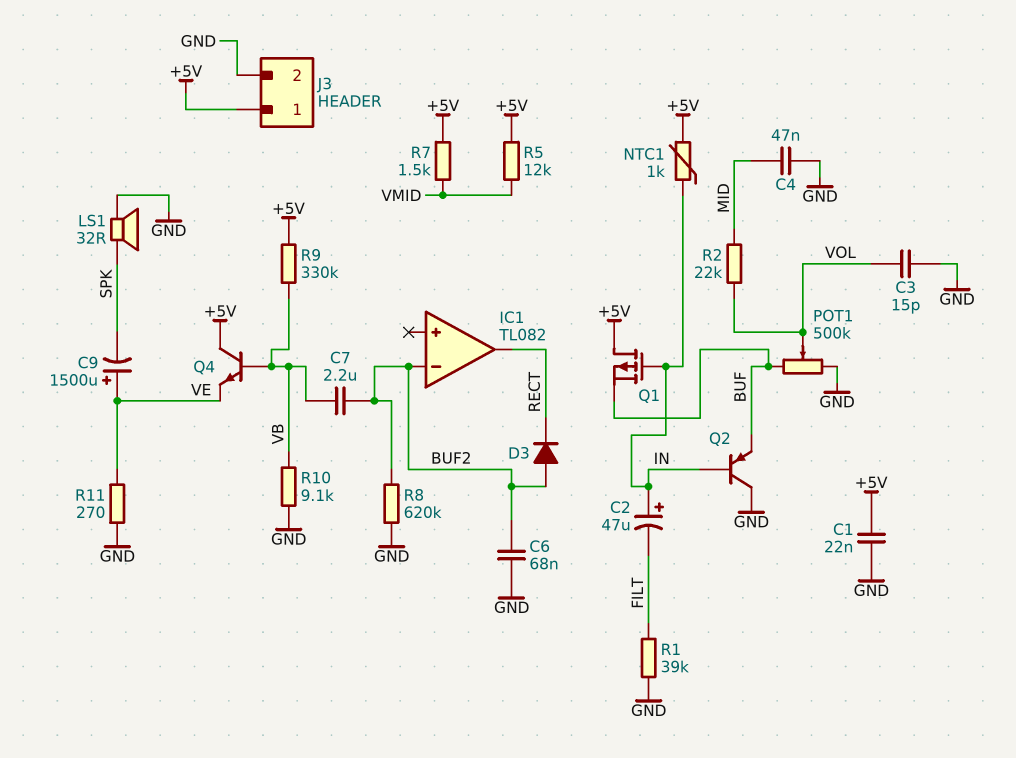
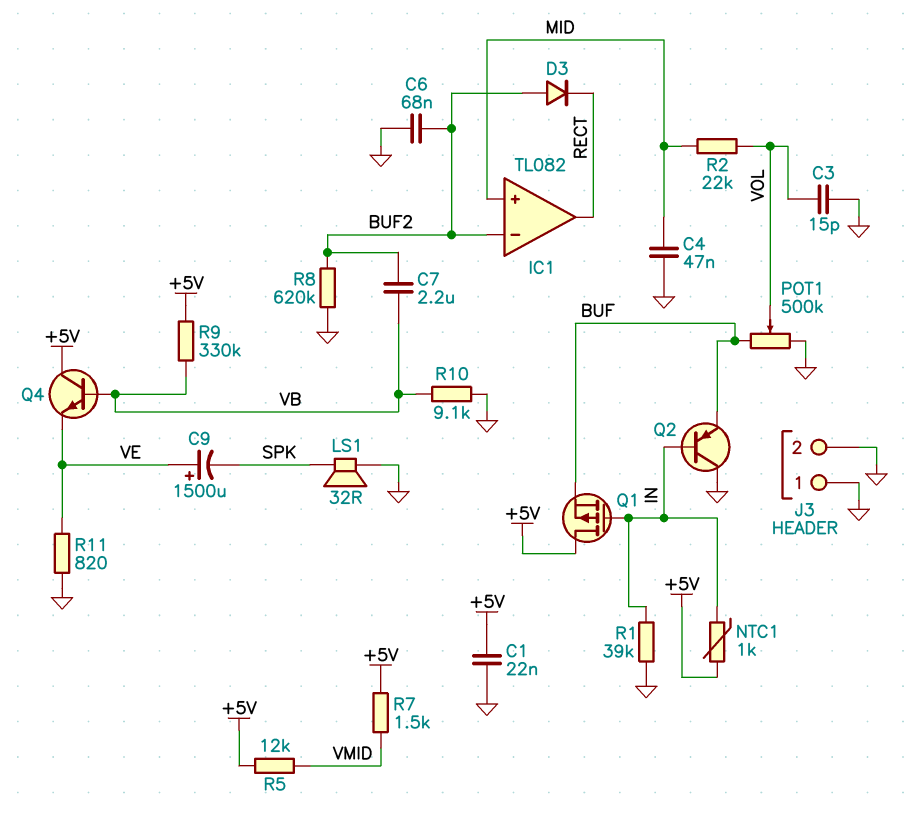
C2: 47uF (plus IN, minus FILT) -> none
IC1 pin in+: none -> MID
J3 pin 1: +5V -> GND
R1: 39k (FILT, GND) -> 39k (GND, IN)
R11: 270 (GND, VE) -> 820 (GND, VE)

